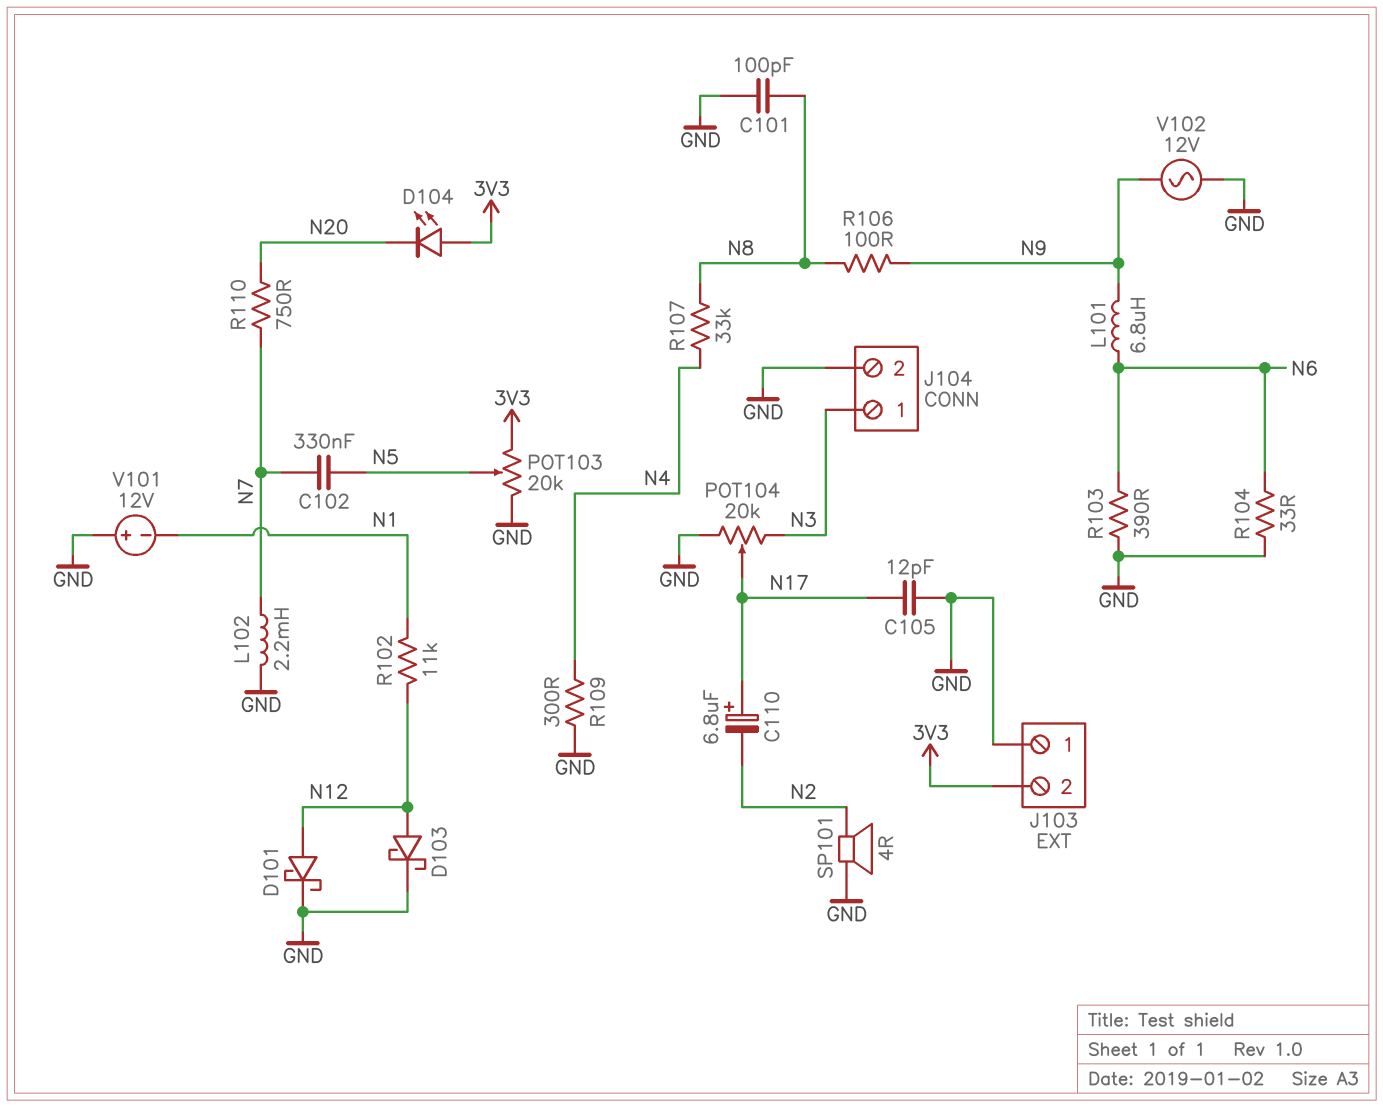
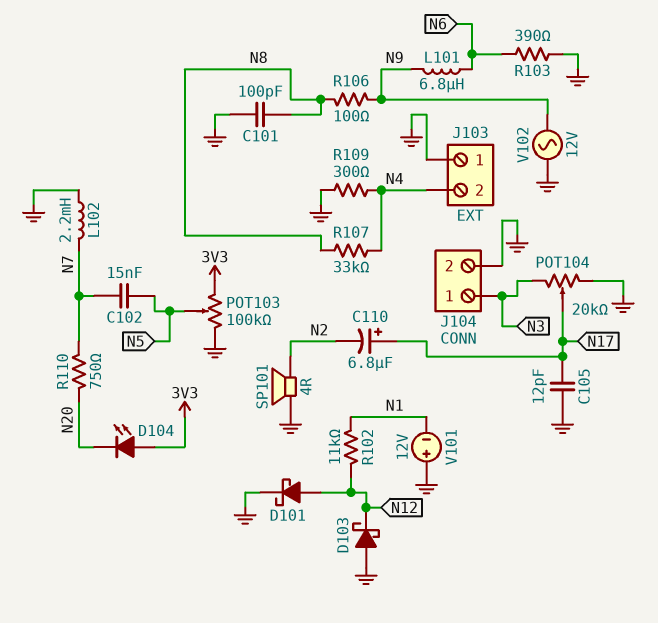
C102: 330nF (N5, N7) -> 15nF (N5, N7)
D103: schottky (A N12, K GND) -> schottky (A GND, K N12)
J103 pin 2: 3V3 -> N4
POT103: 20k (3V3, GND, wiper N5) -> 100k (3V3, GND, wiper N5)
R104: 33 (GND, N6) -> none

